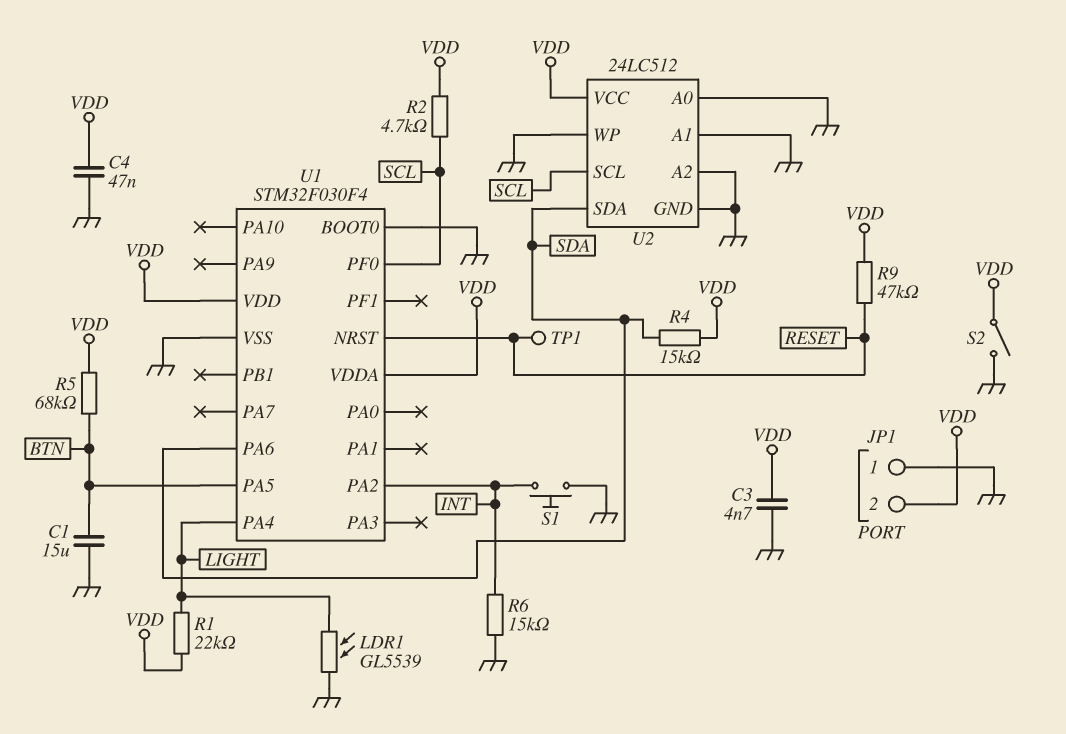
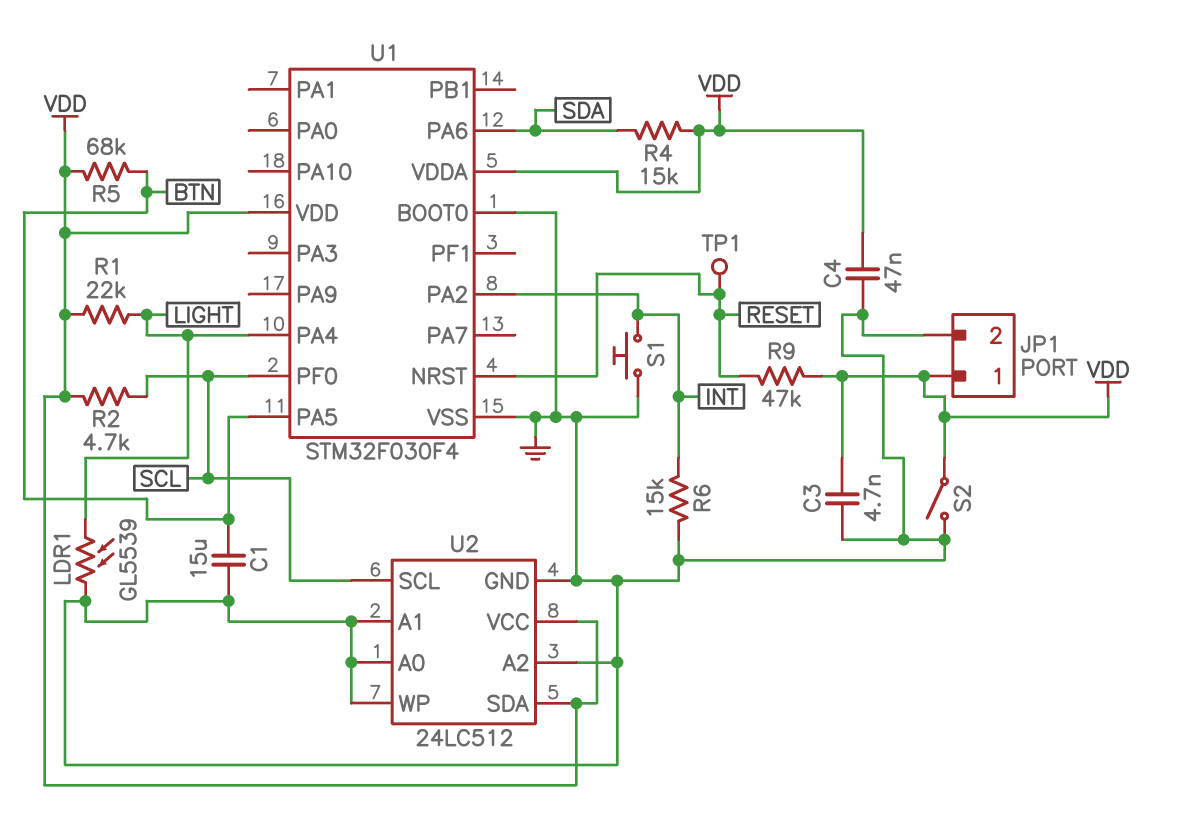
JP1 pin 1: GND -> VDD
JP1 pin 2: VDD -> GND
U2 pin SDA: SDA -> VDD

